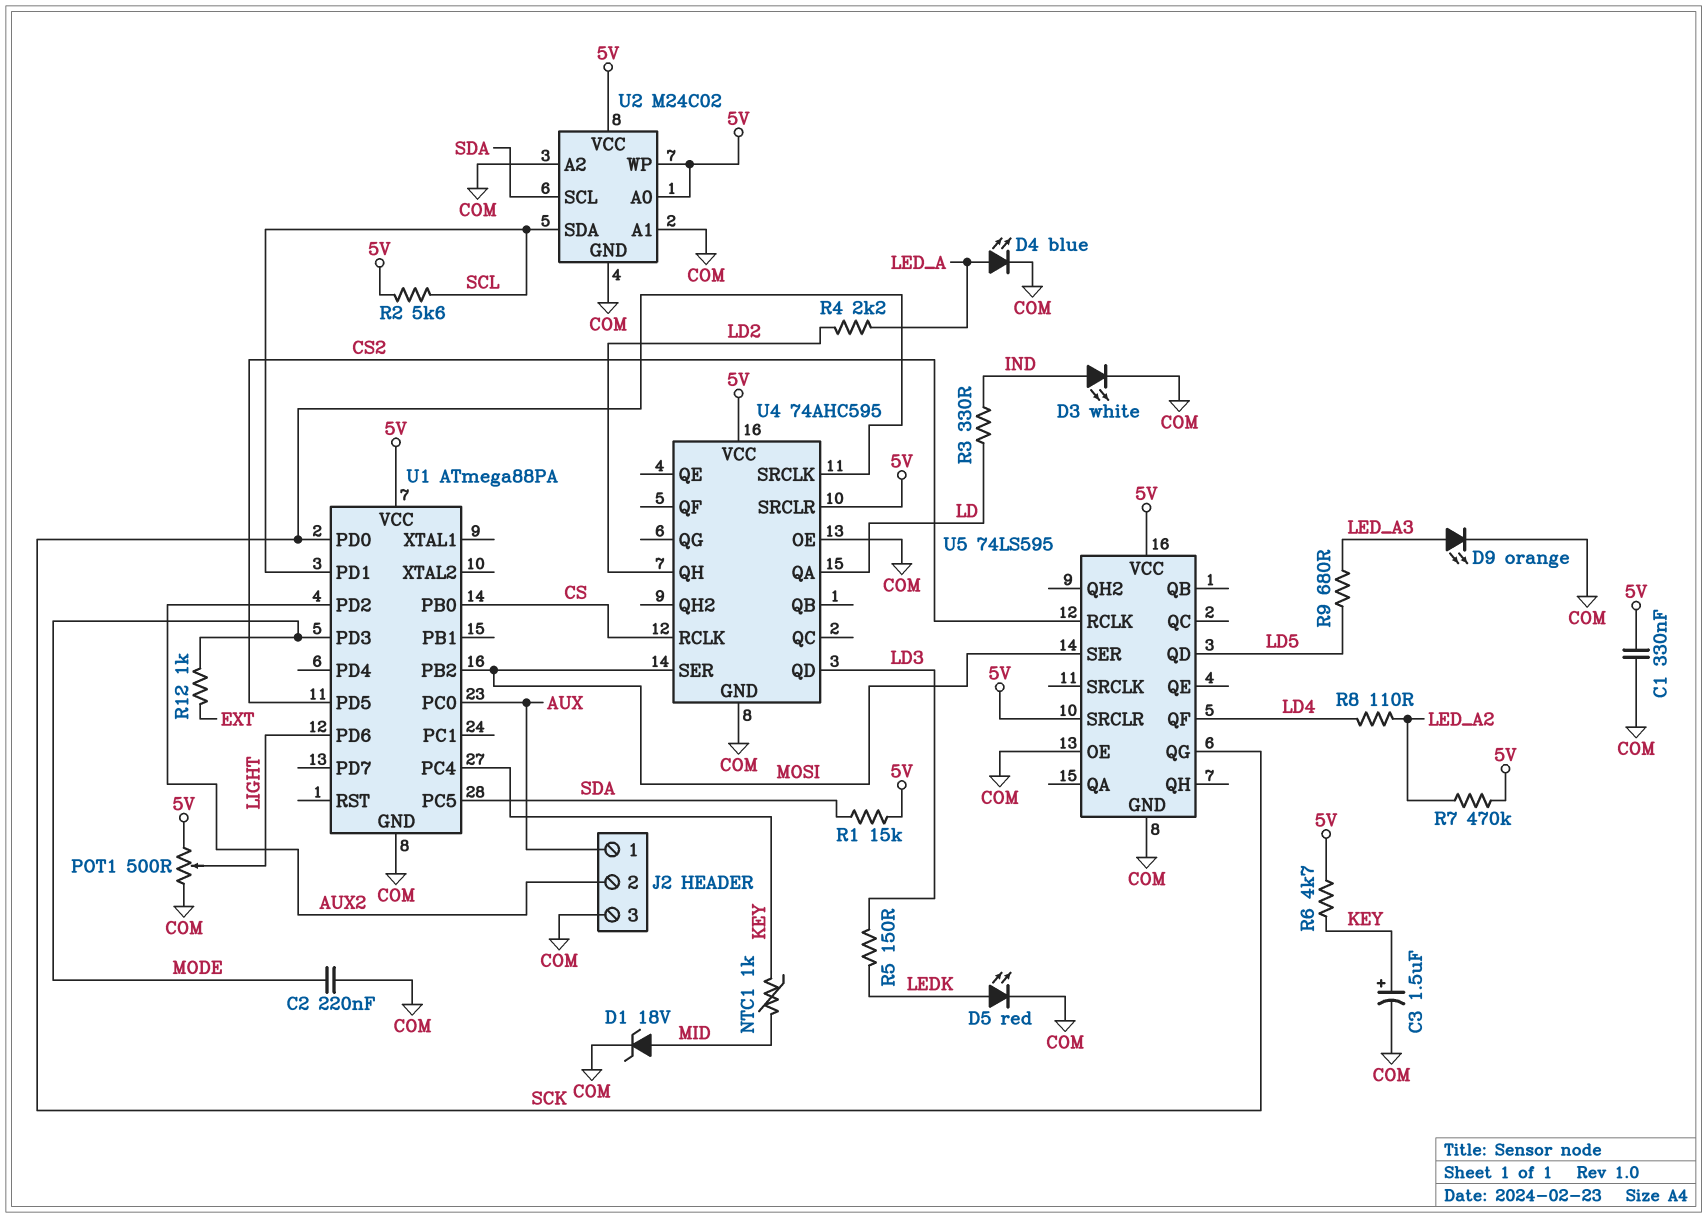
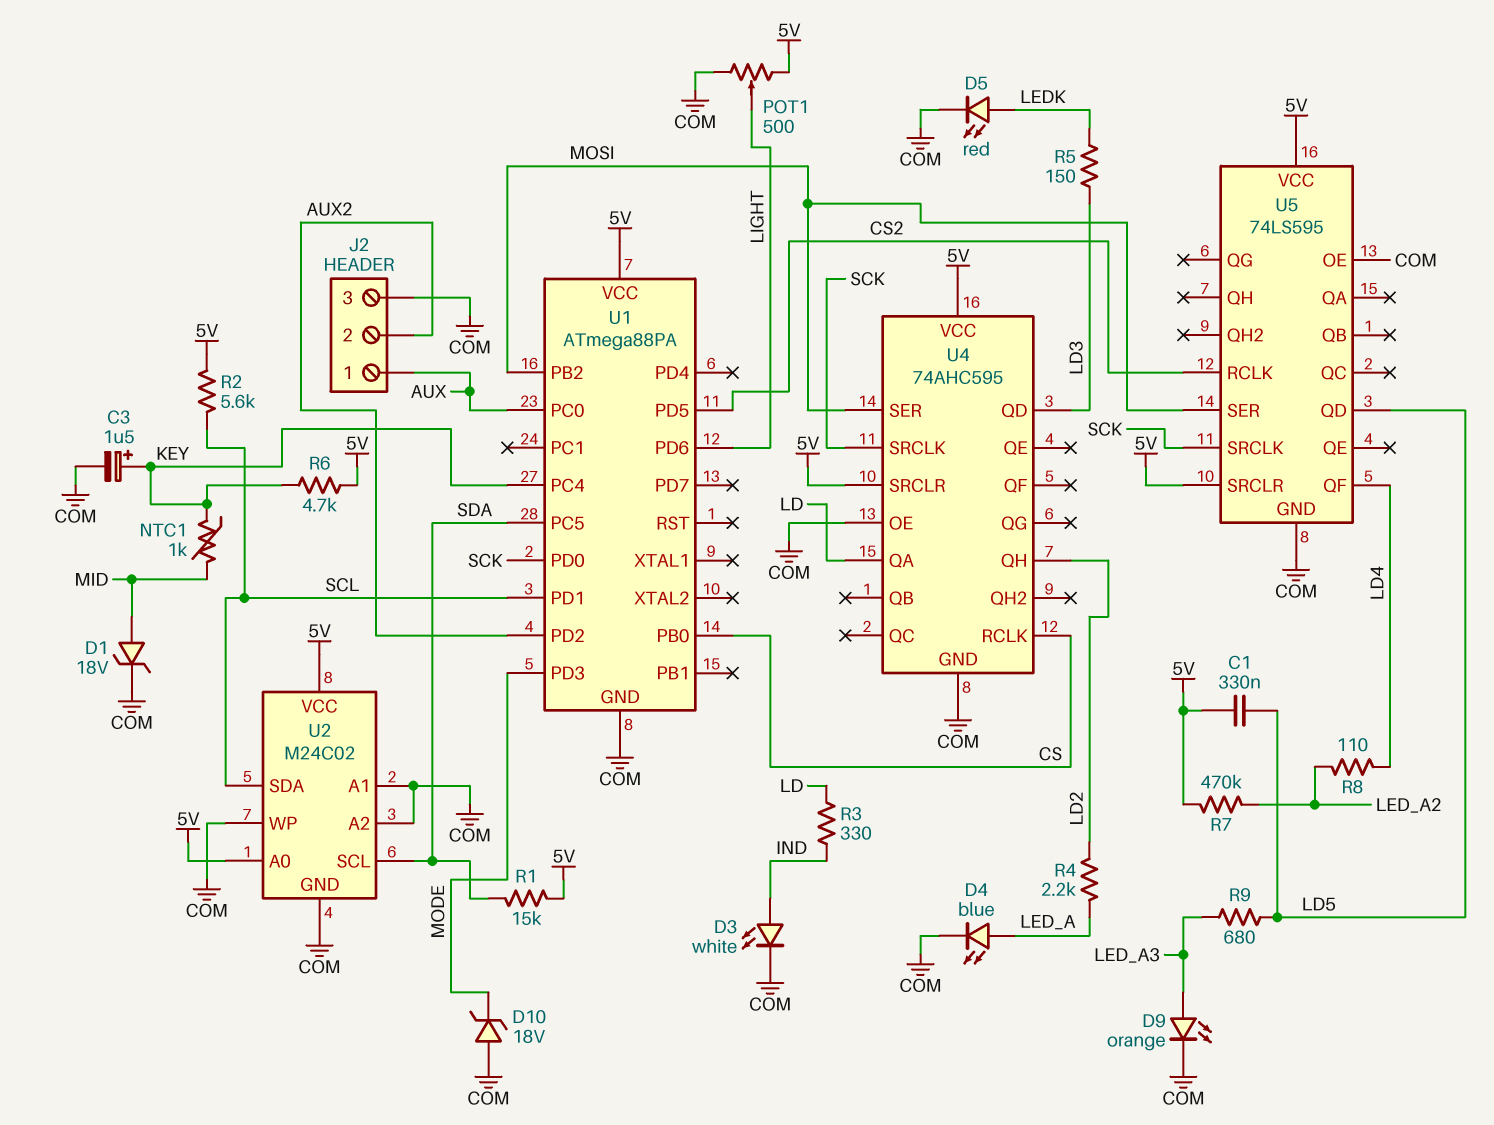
C1: 330nF (5V, COM) -> 330nF (5V, LD5)
C2: 220nF (COM, MODE) -> none
D10: none -> zener 18V (A COM, K MODE)
R12: 1k (EXT, MODE) -> none
U2 pin WP: 5V -> COM
U5 pin QG: SCK -> none
U5 pin SRCLK: none -> SCK

